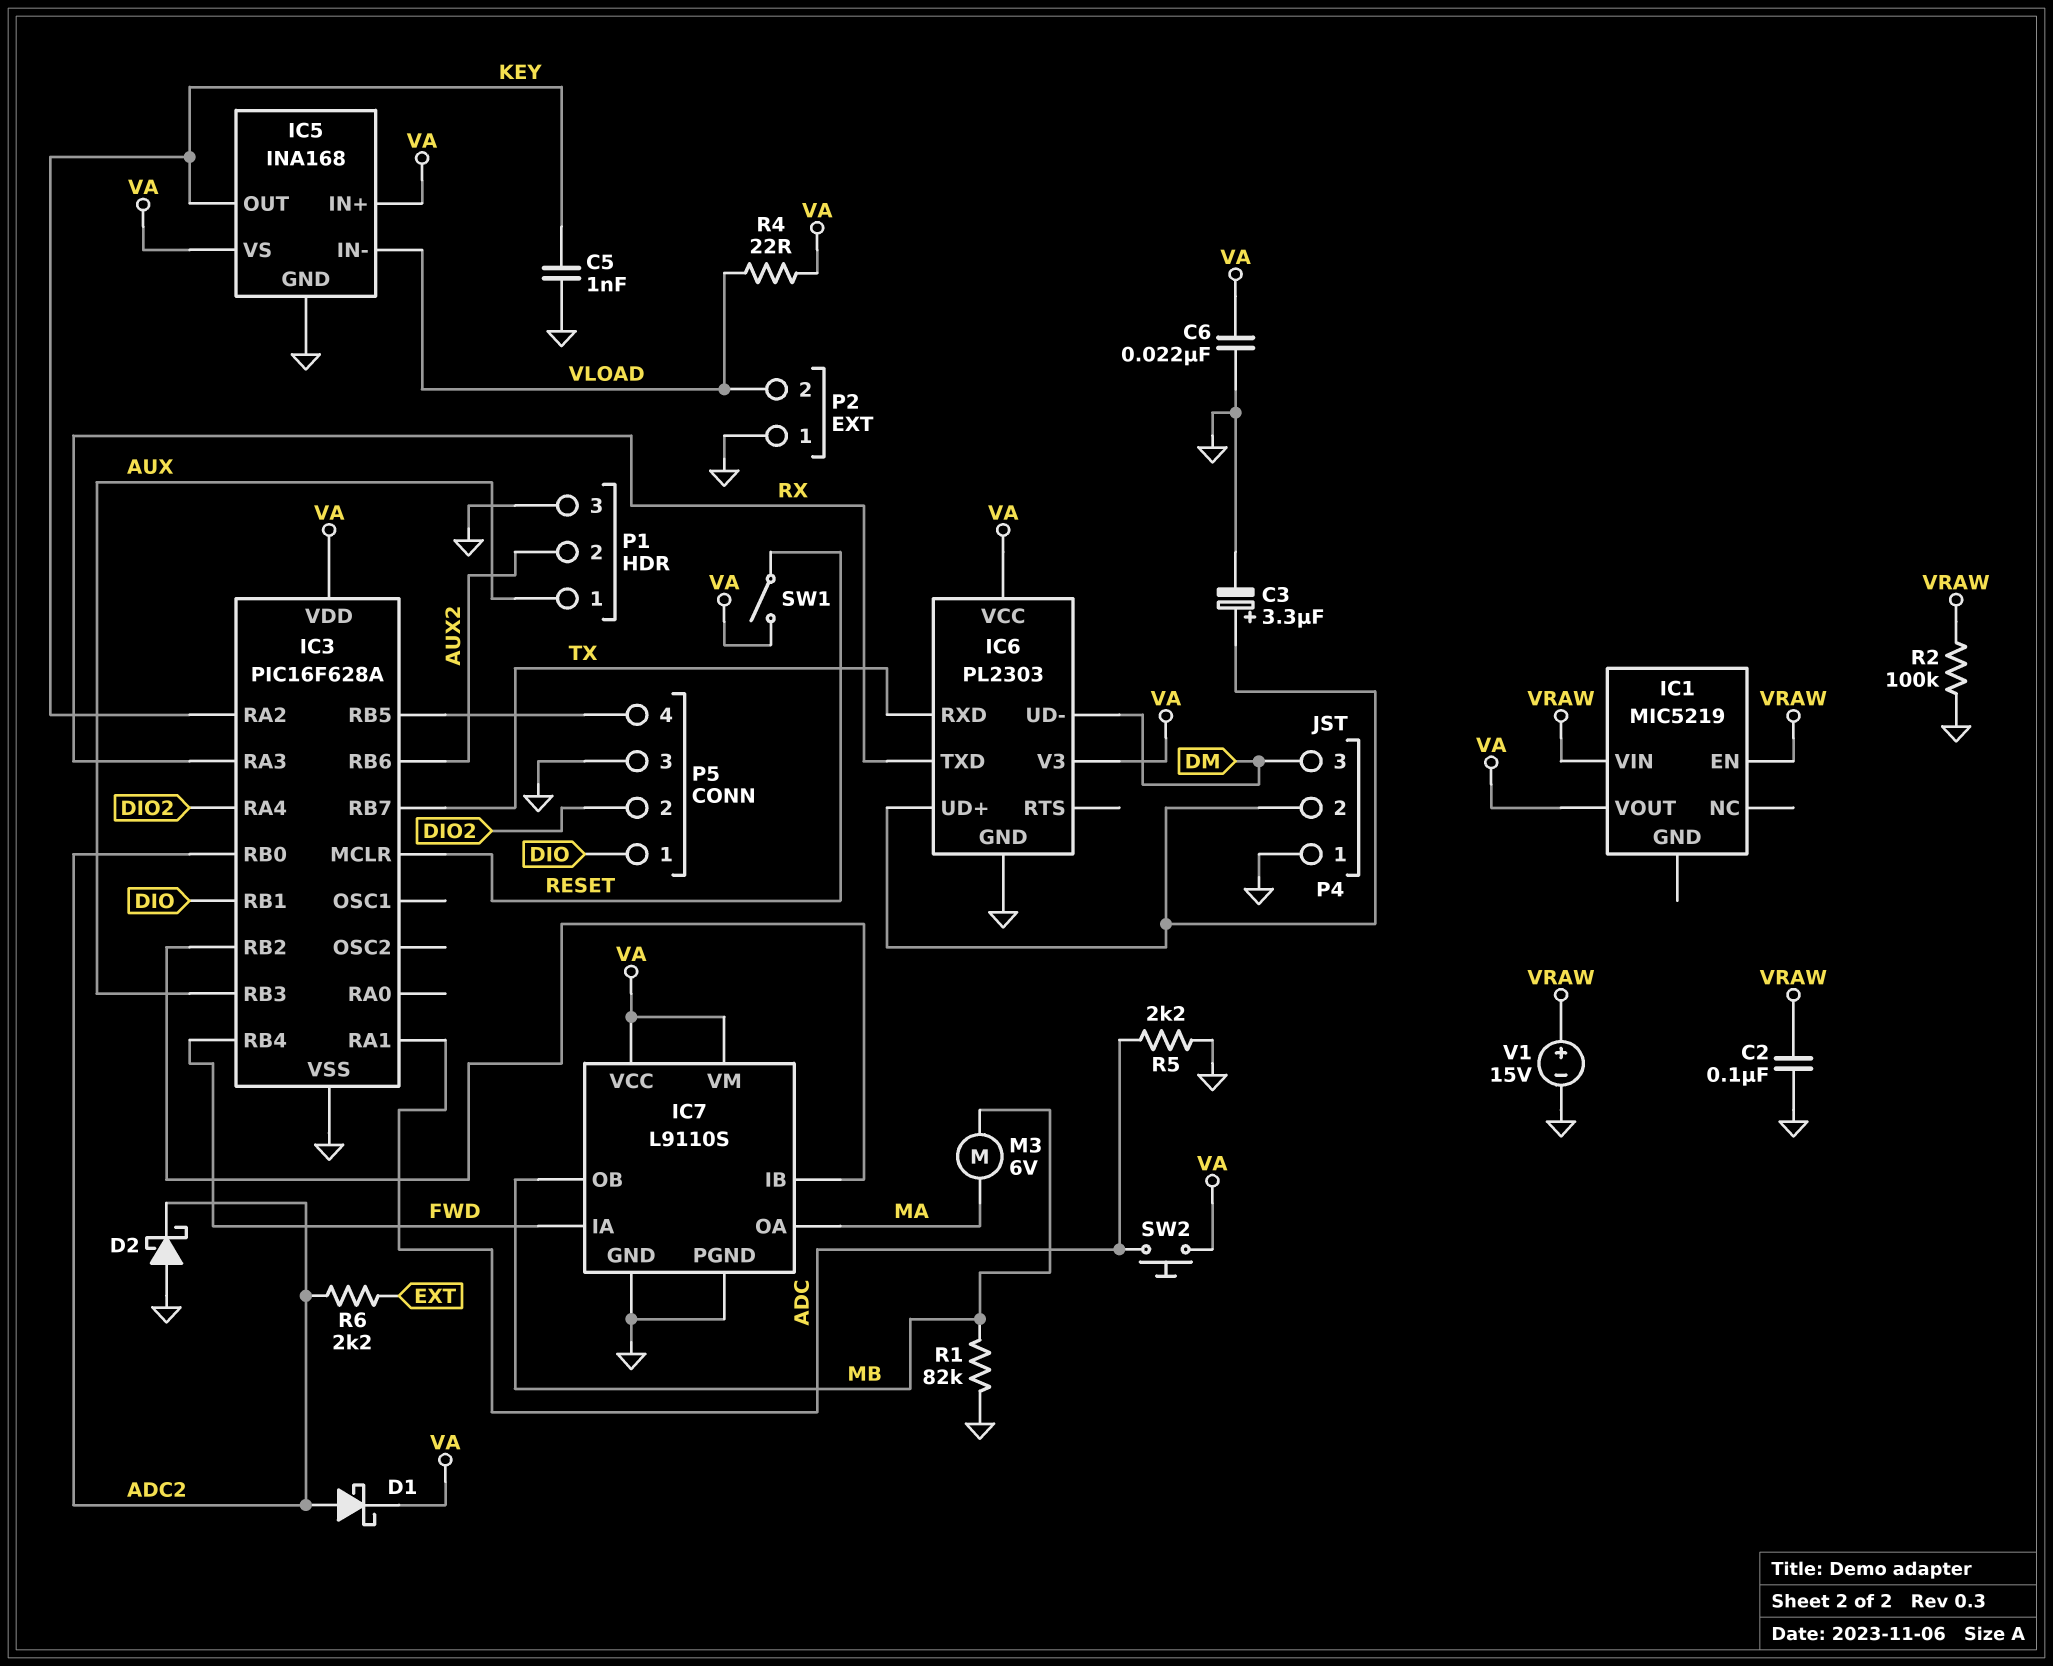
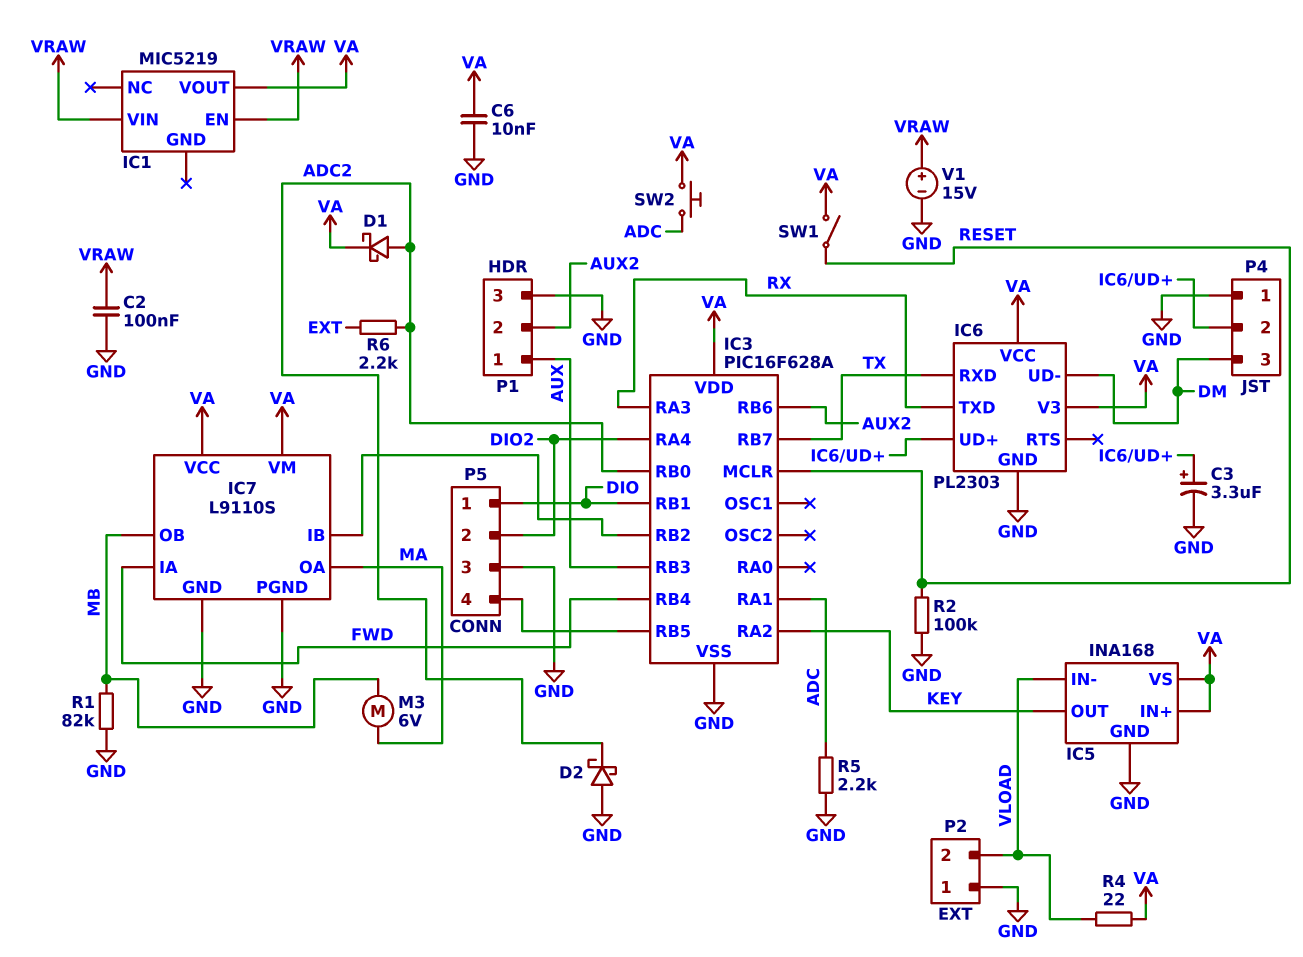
C5: 1nF (GND, KEY) -> none
C6: 22nF (GND, VA) -> 10nF (GND, VA)
R2: 100k (GND, VRAW) -> 100k (GND, RESET)

